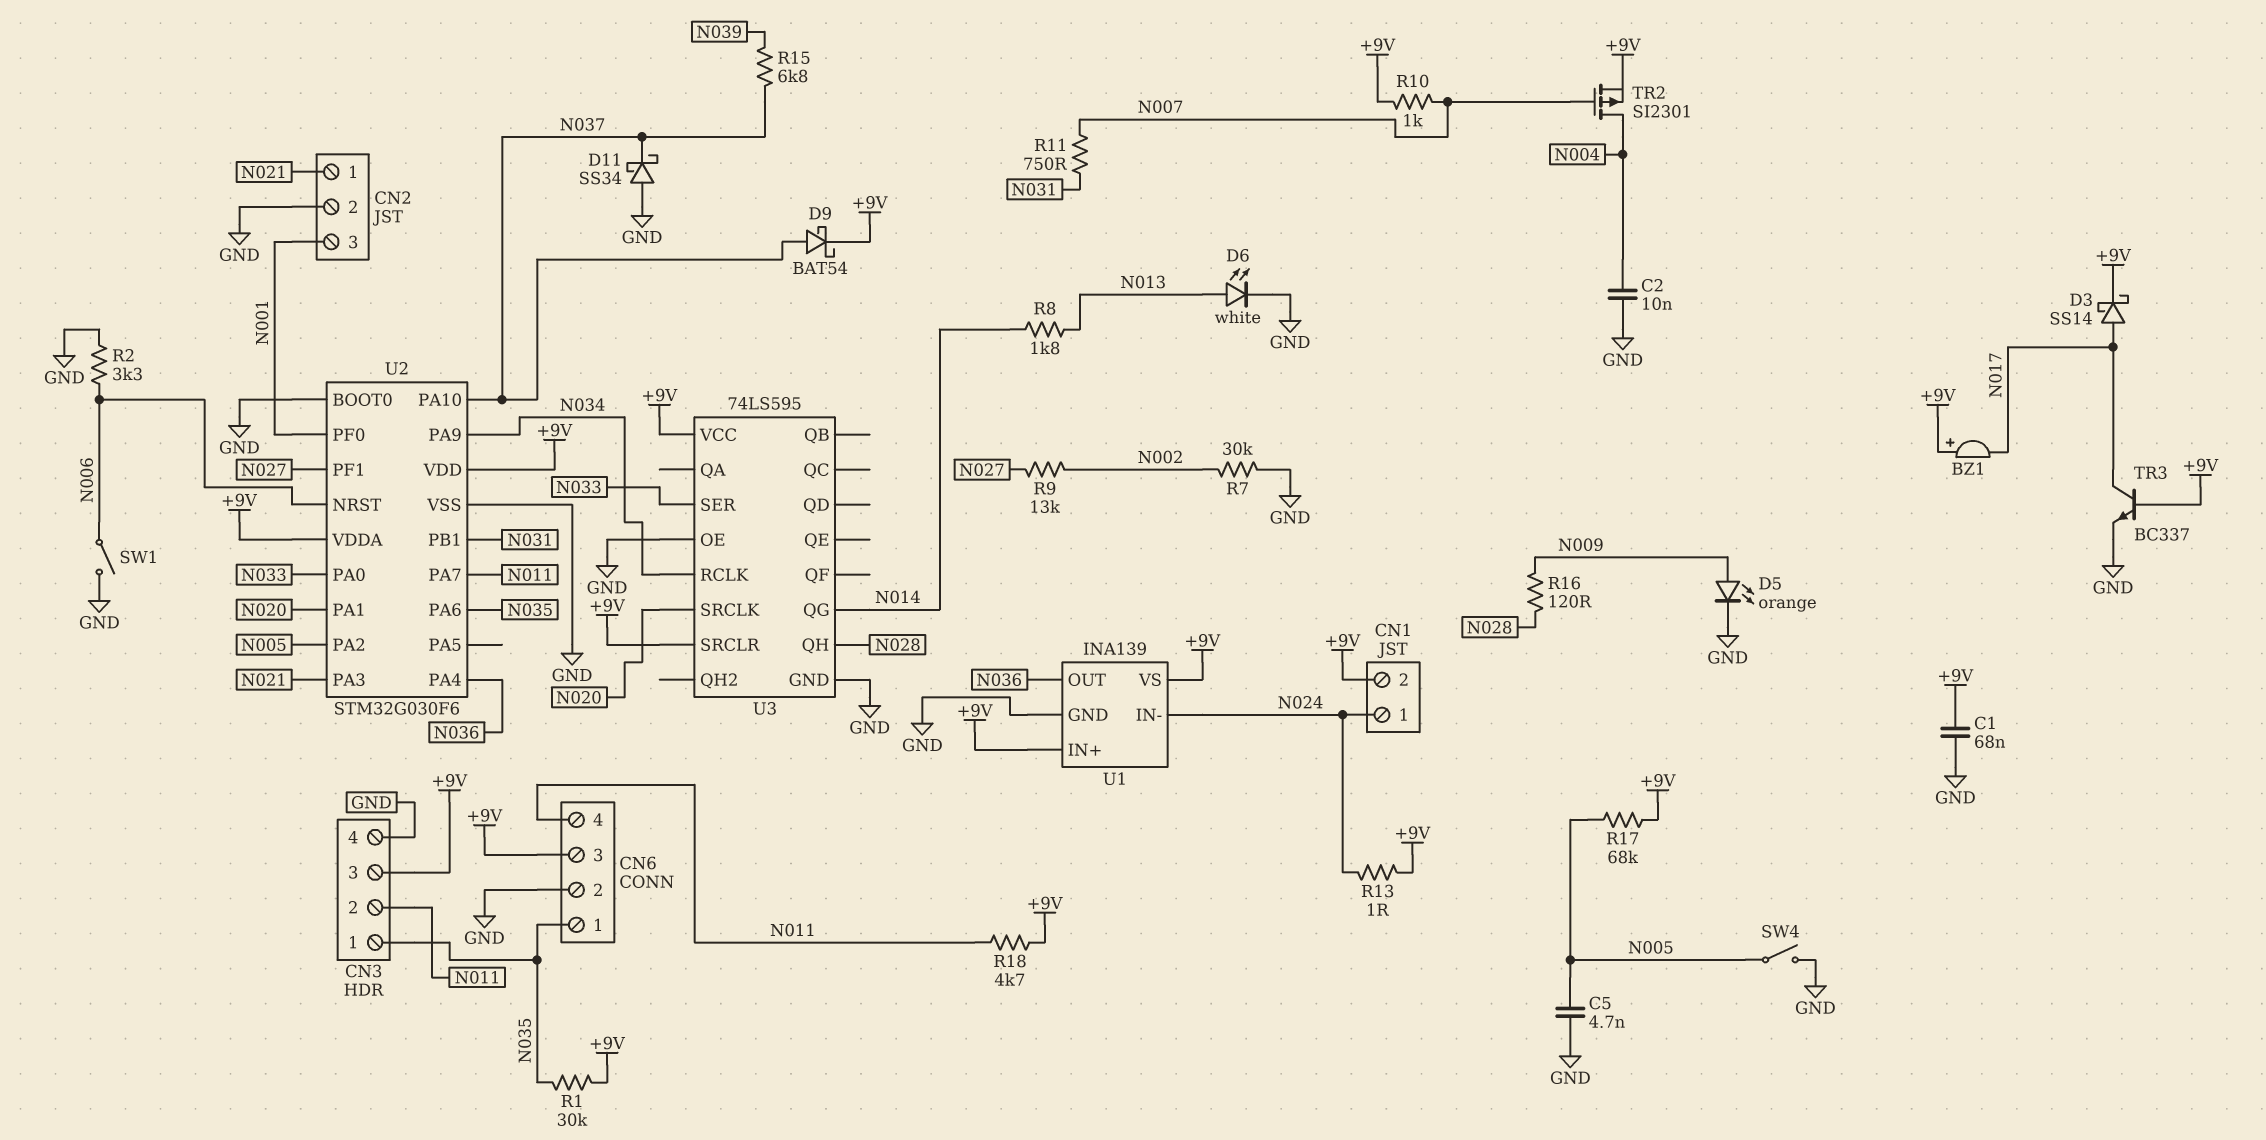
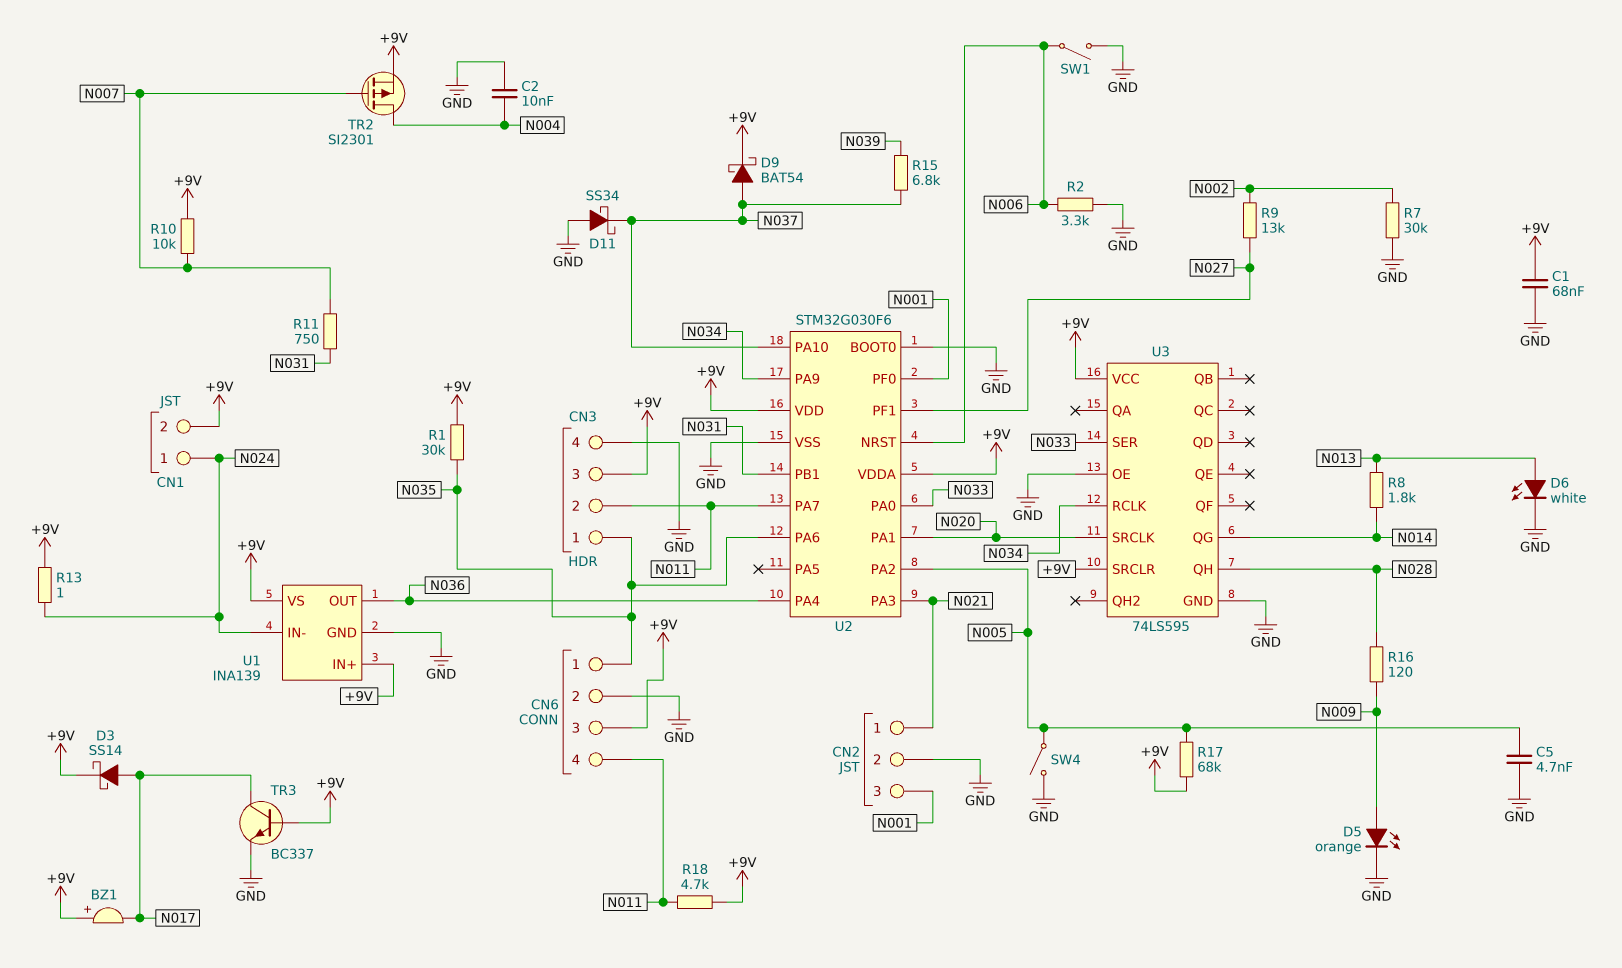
R10: 1k (+9V, N007) -> 10k (+9V, N007)

